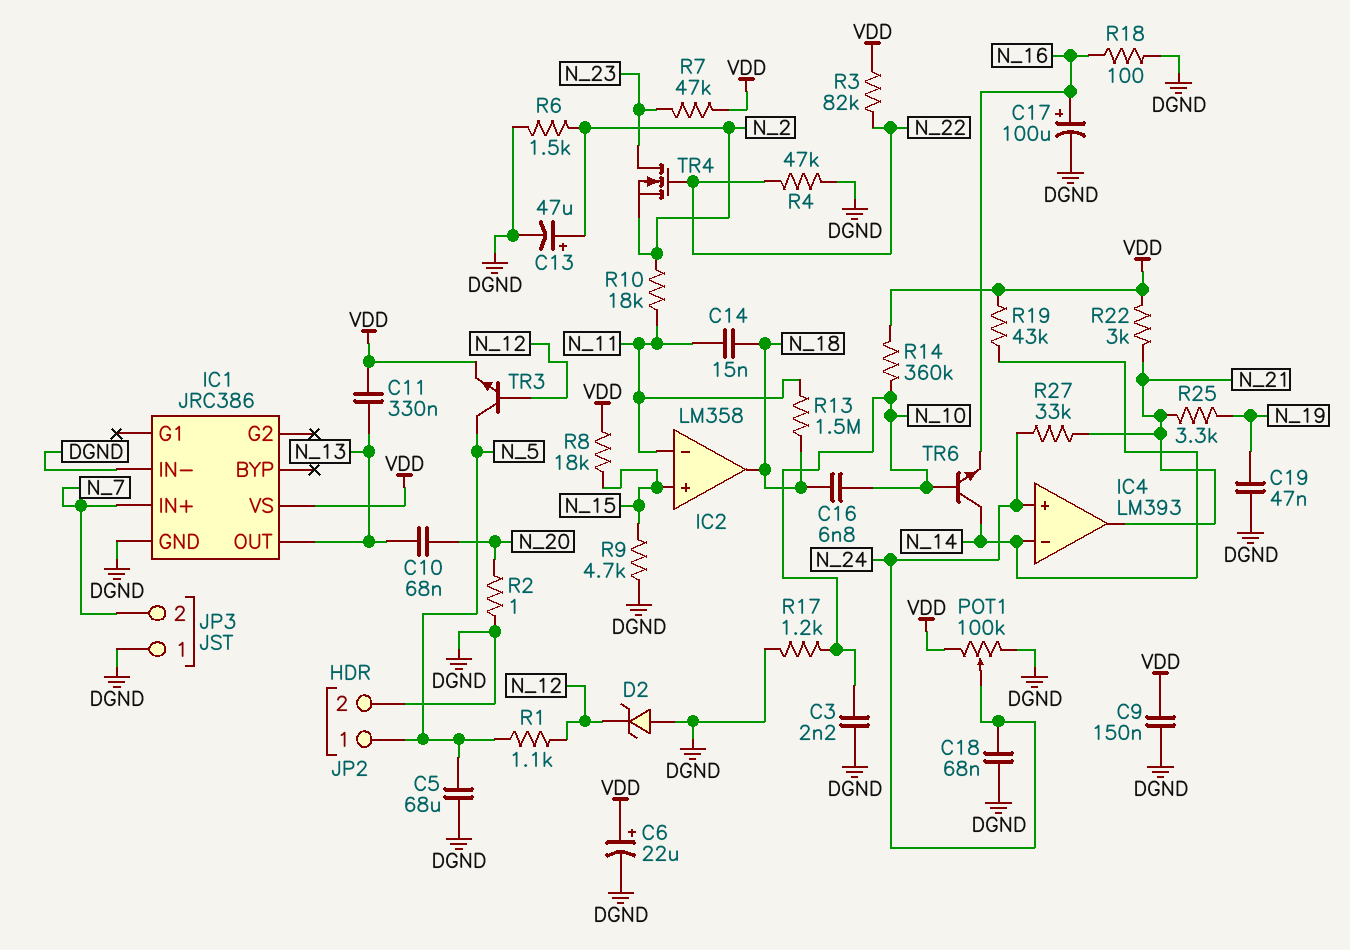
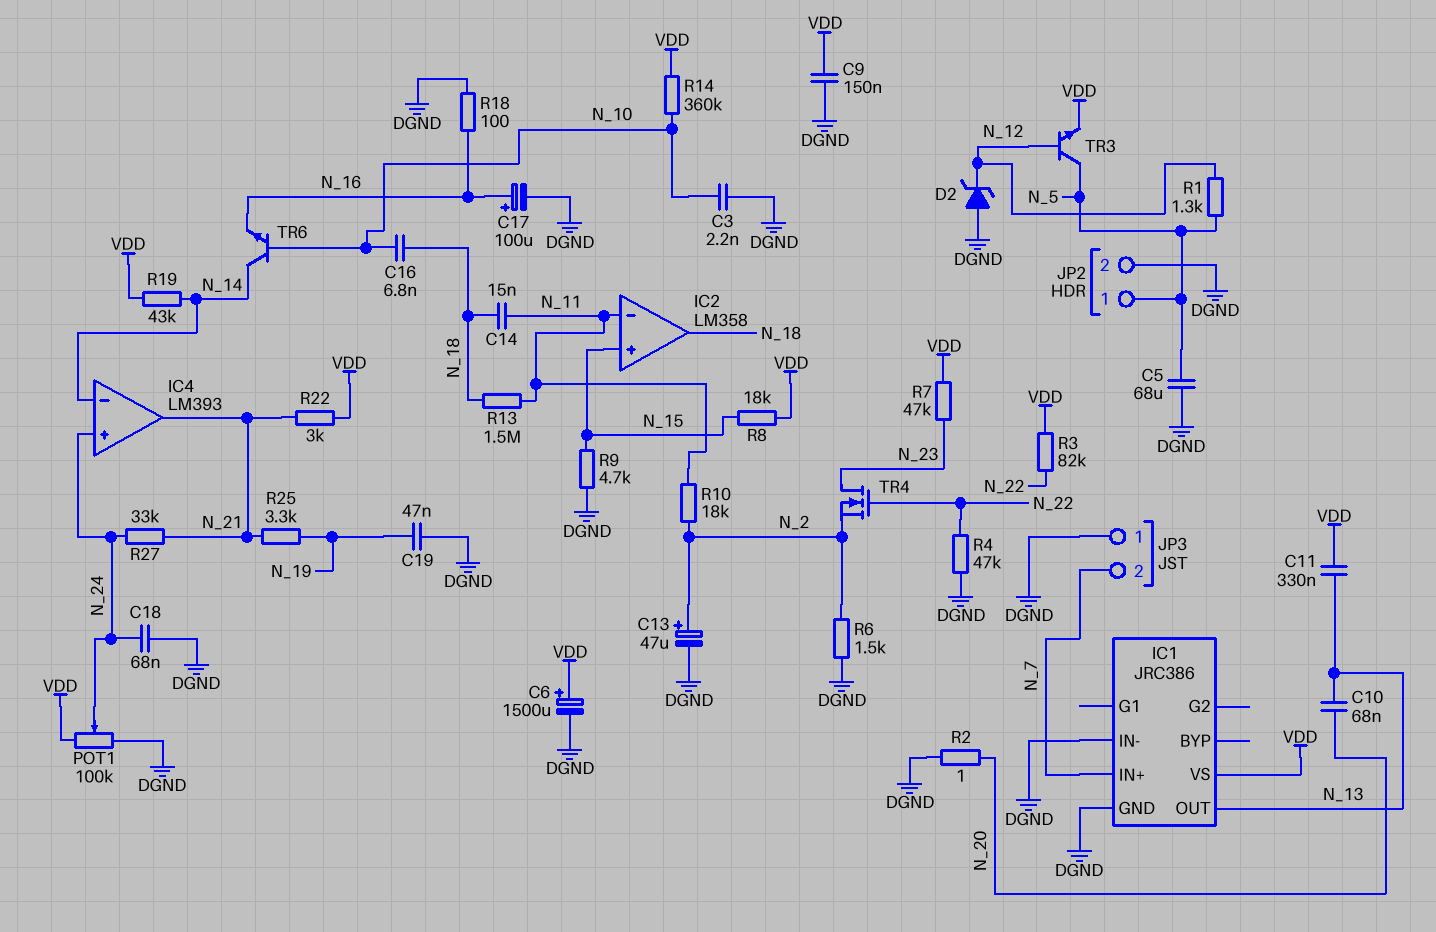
C6: 22uF (plus VDD, minus DGND) -> 1500uF (plus VDD, minus DGND)
R1: 1.1k (N_5, N_12) -> 1.3k (N_5, N_12)
R17: 1.2k (DGND, N_10) -> none

